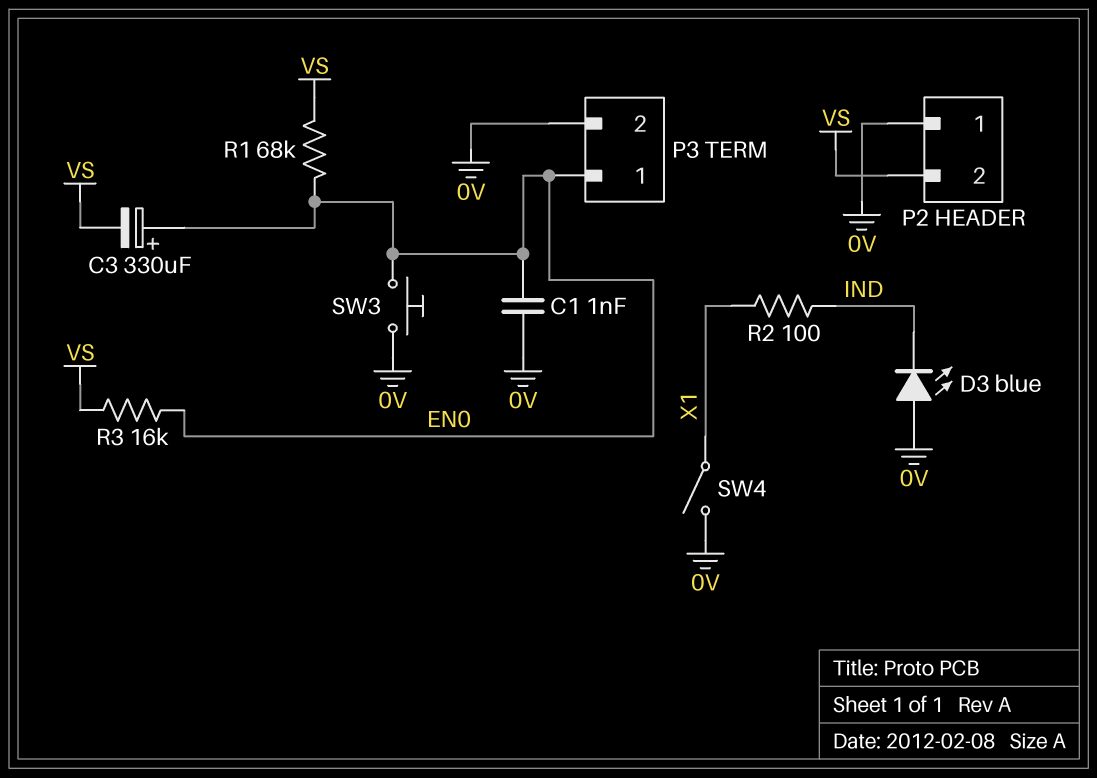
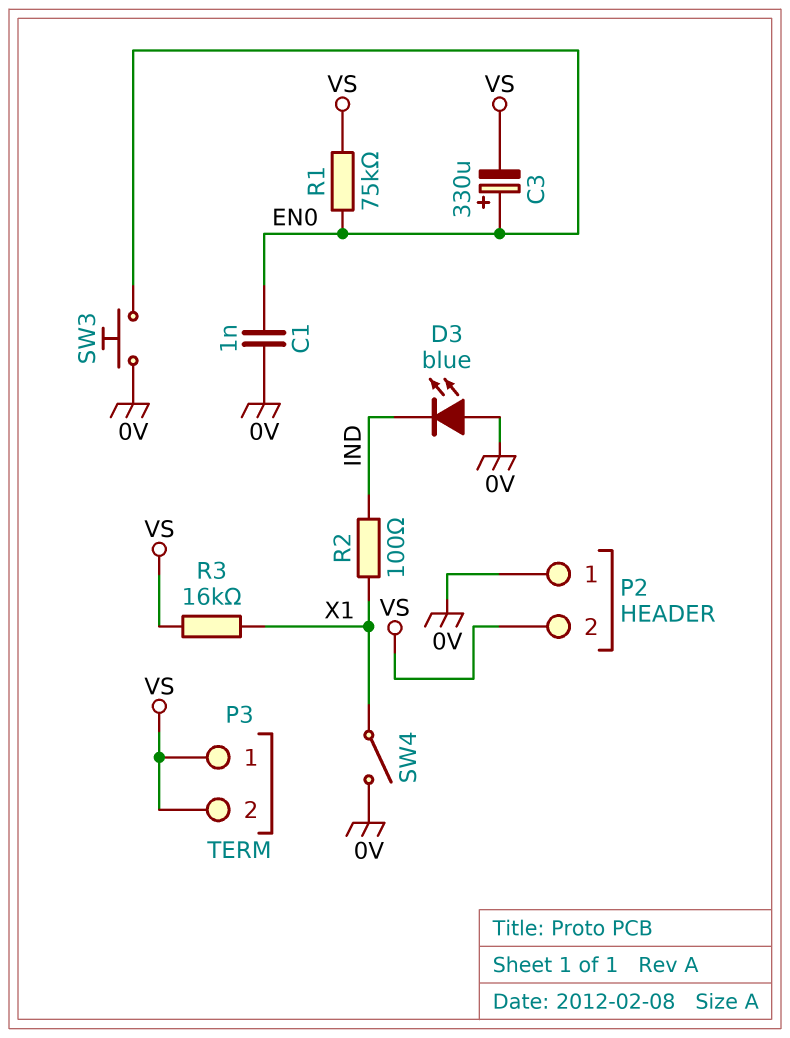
P3 pin 1: EN0 -> VS
P3 pin 2: 0V -> VS
R1: 68k (EN0, VS) -> 75k (EN0, VS)
R3: 16k (EN0, VS) -> 16k (VS, X1)

